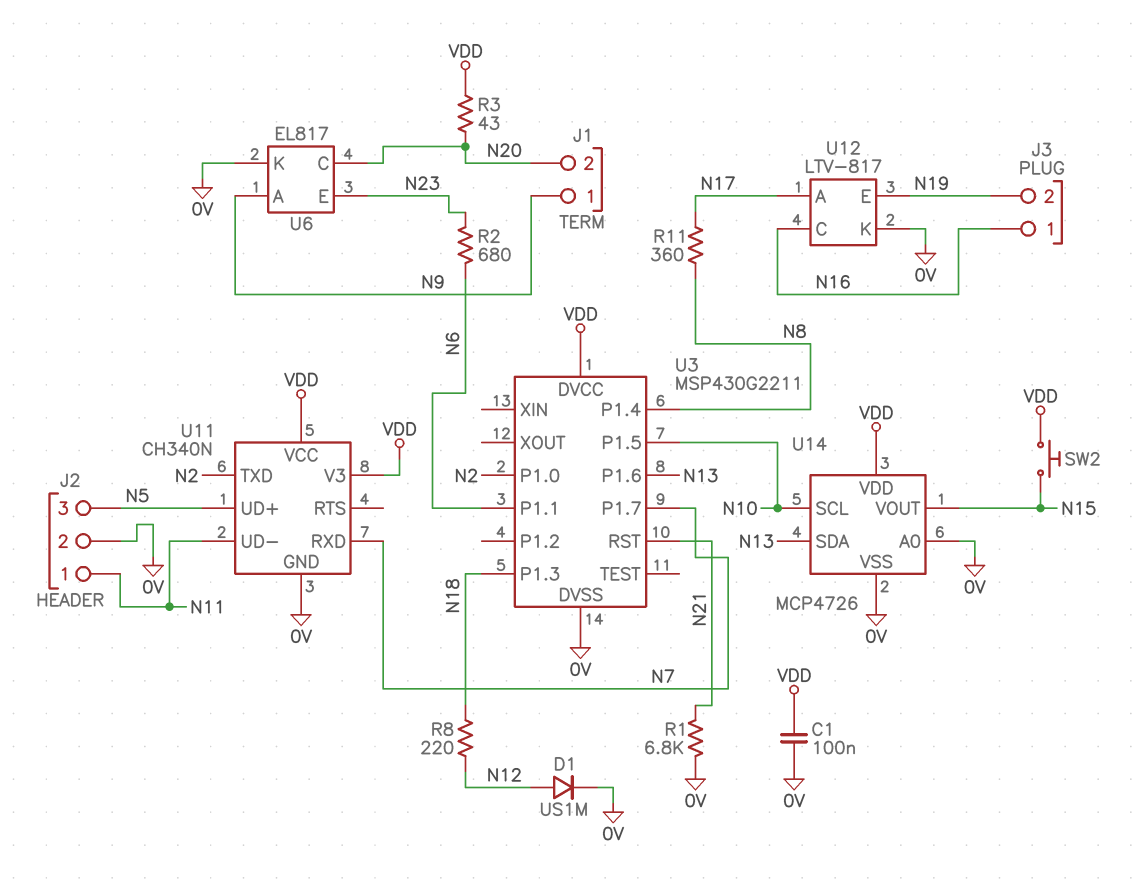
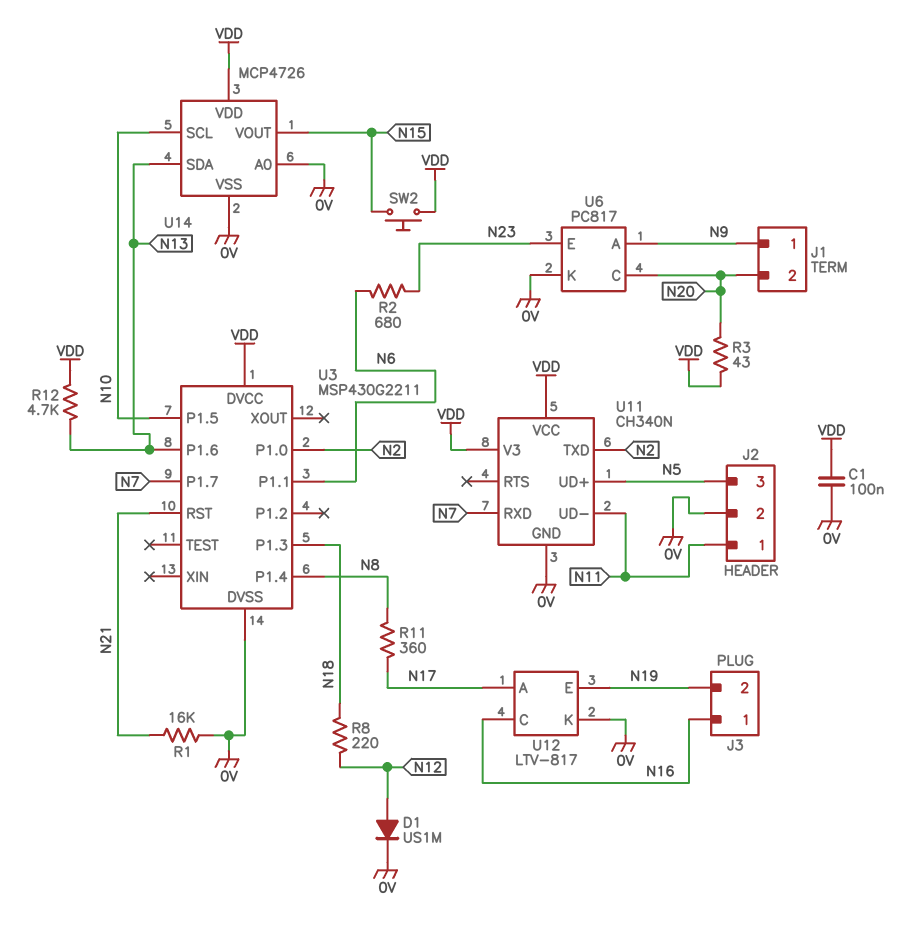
R1: 6.8k (0V, N21) -> 16k (0V, N21)
R12: none -> 4.7k (N13, VDD)
U6: EL817 -> PC817

